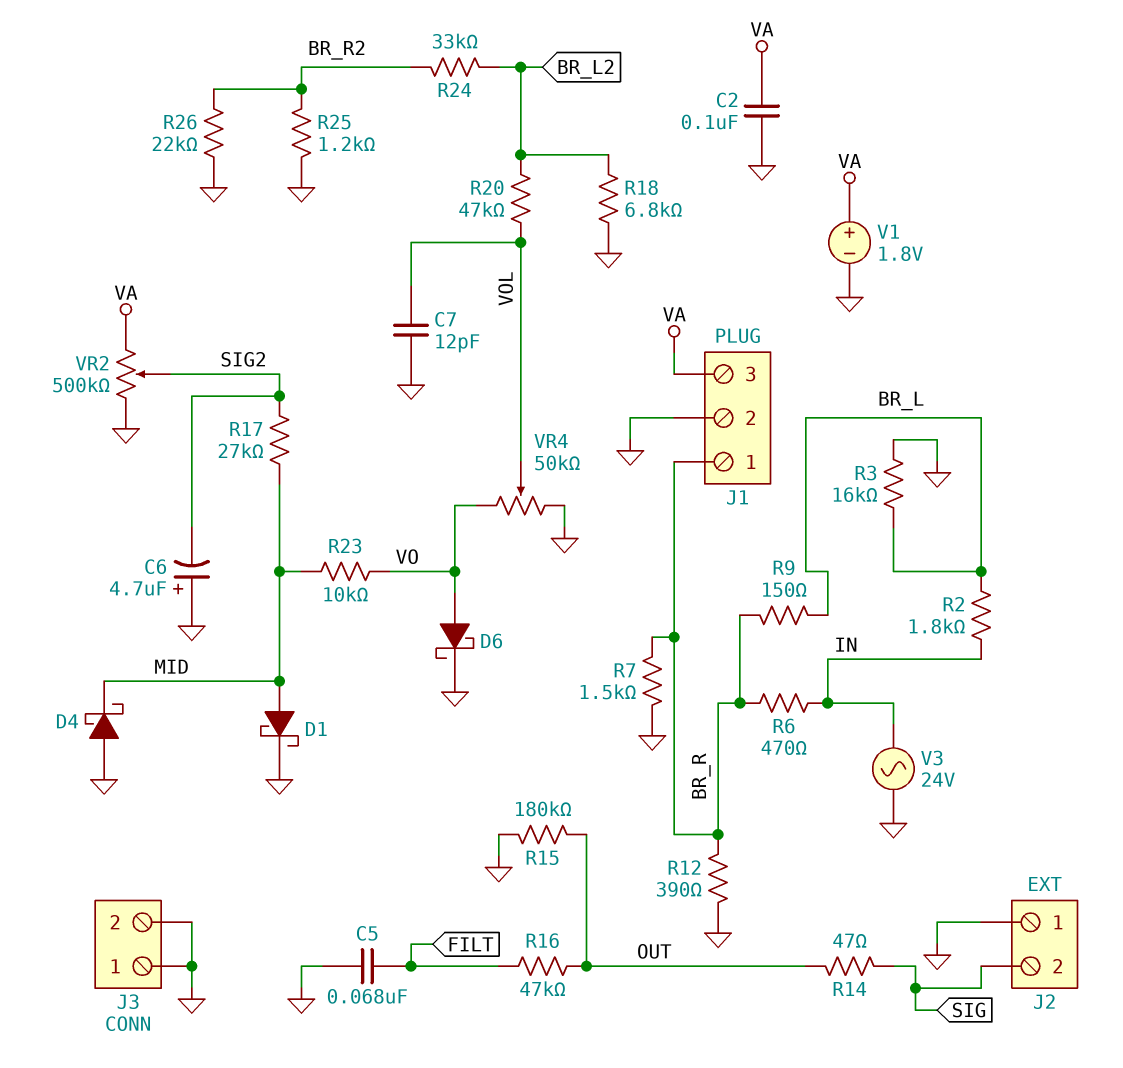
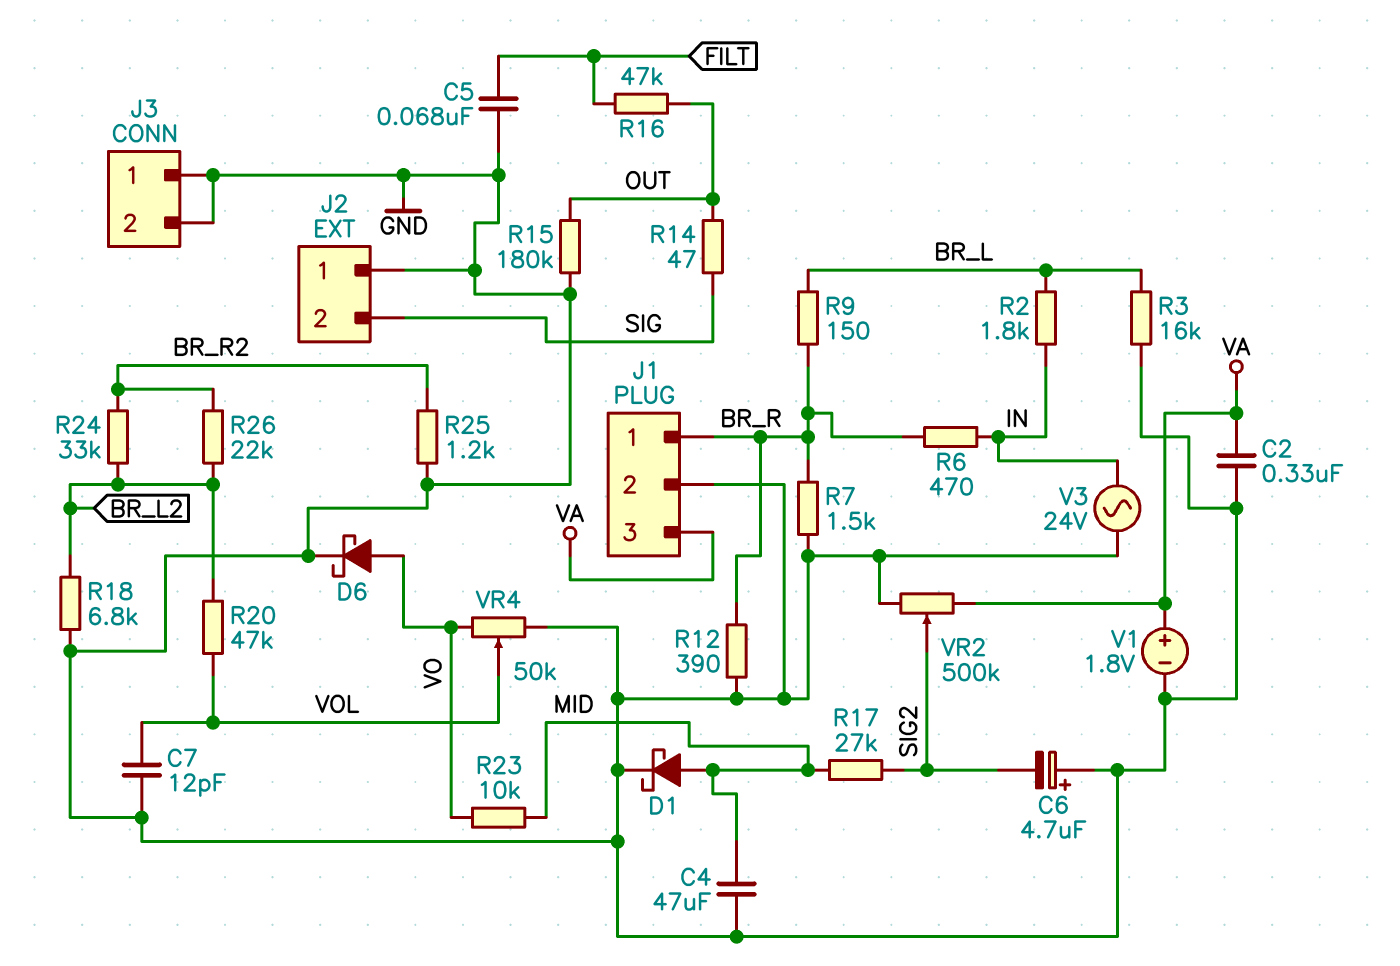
C2: 100nF (GND, VA) -> 330nF (GND, VA)
C4: none -> 47uF (GND, MID)
D4: schottky (A GND, K MID) -> none
R26: 22k (BR_R2, GND) -> 22k (BR_L2, BR_R2)

